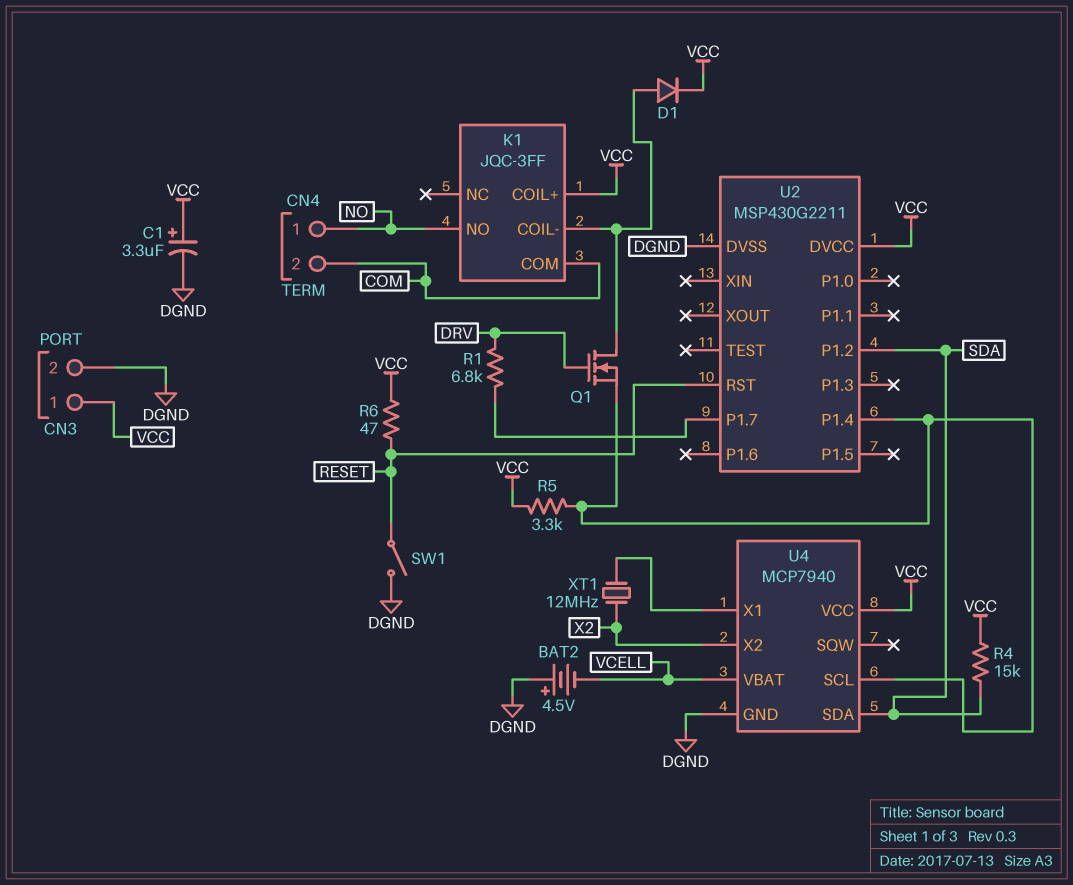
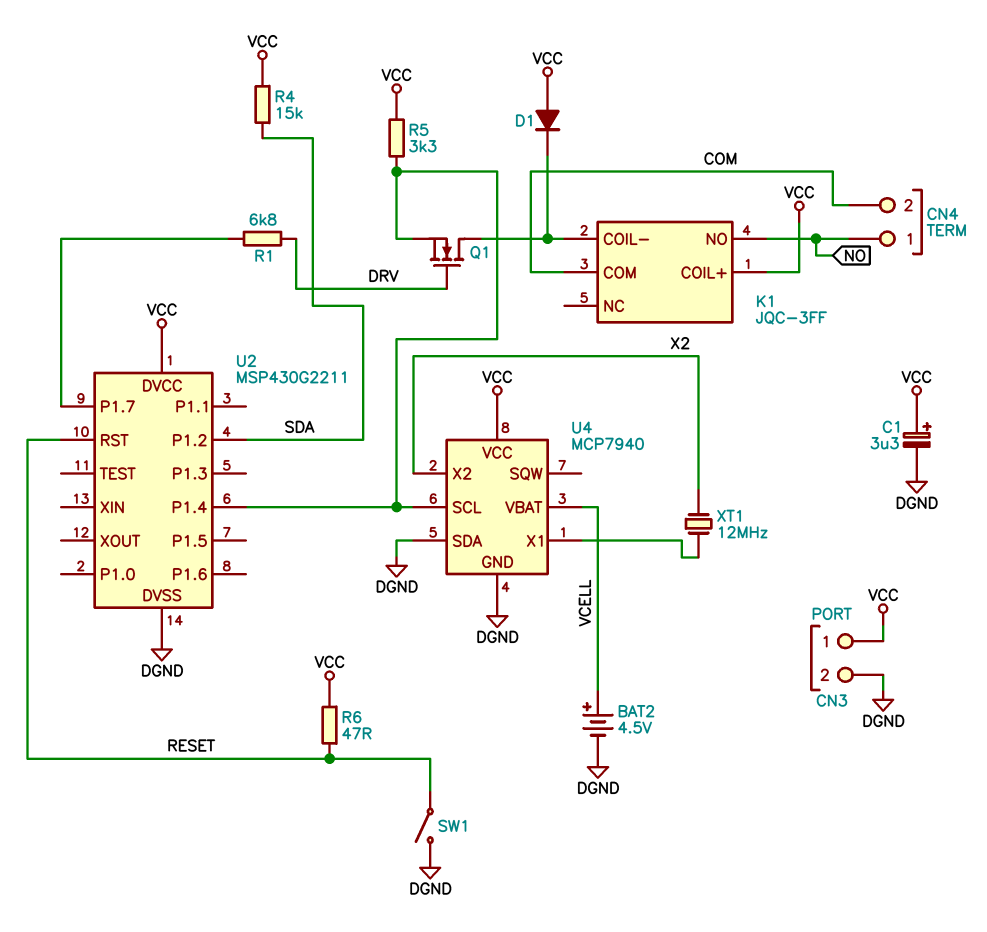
BAT2: 4.5V (plus DGND, minus VCELL) -> 4.5V (plus VCELL, minus DGND)
D1: diode (A K1/COIL-, K VCC) -> diode (A VCC, K K1/COIL-)
U4 pin SDA: SDA -> DGND

